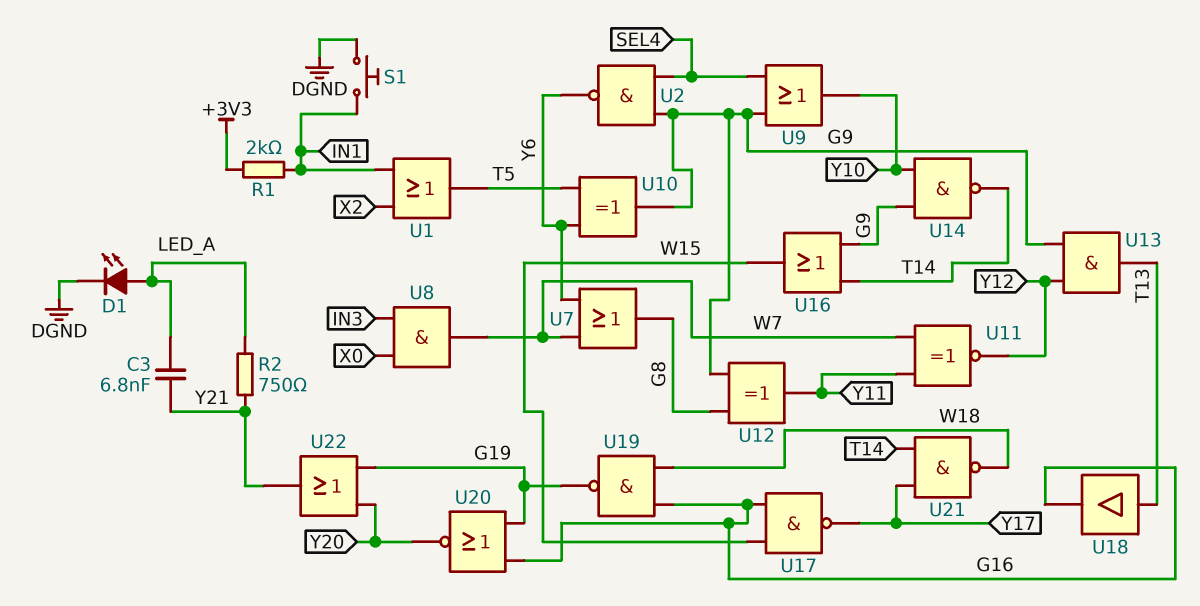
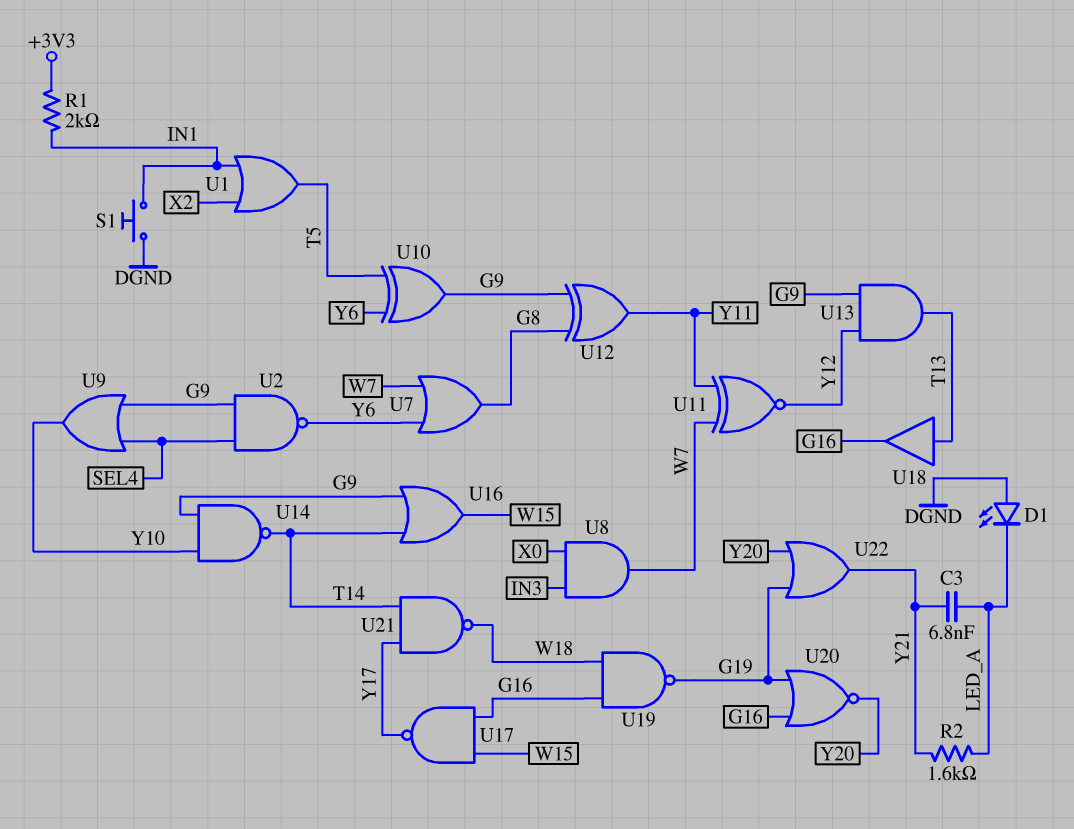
D1: LED (A LED_A, K DGND) -> LED (A DGND, K LED_A)
R2: 750 (LED_A, Y21) -> 1.6k (LED_A, Y21)

